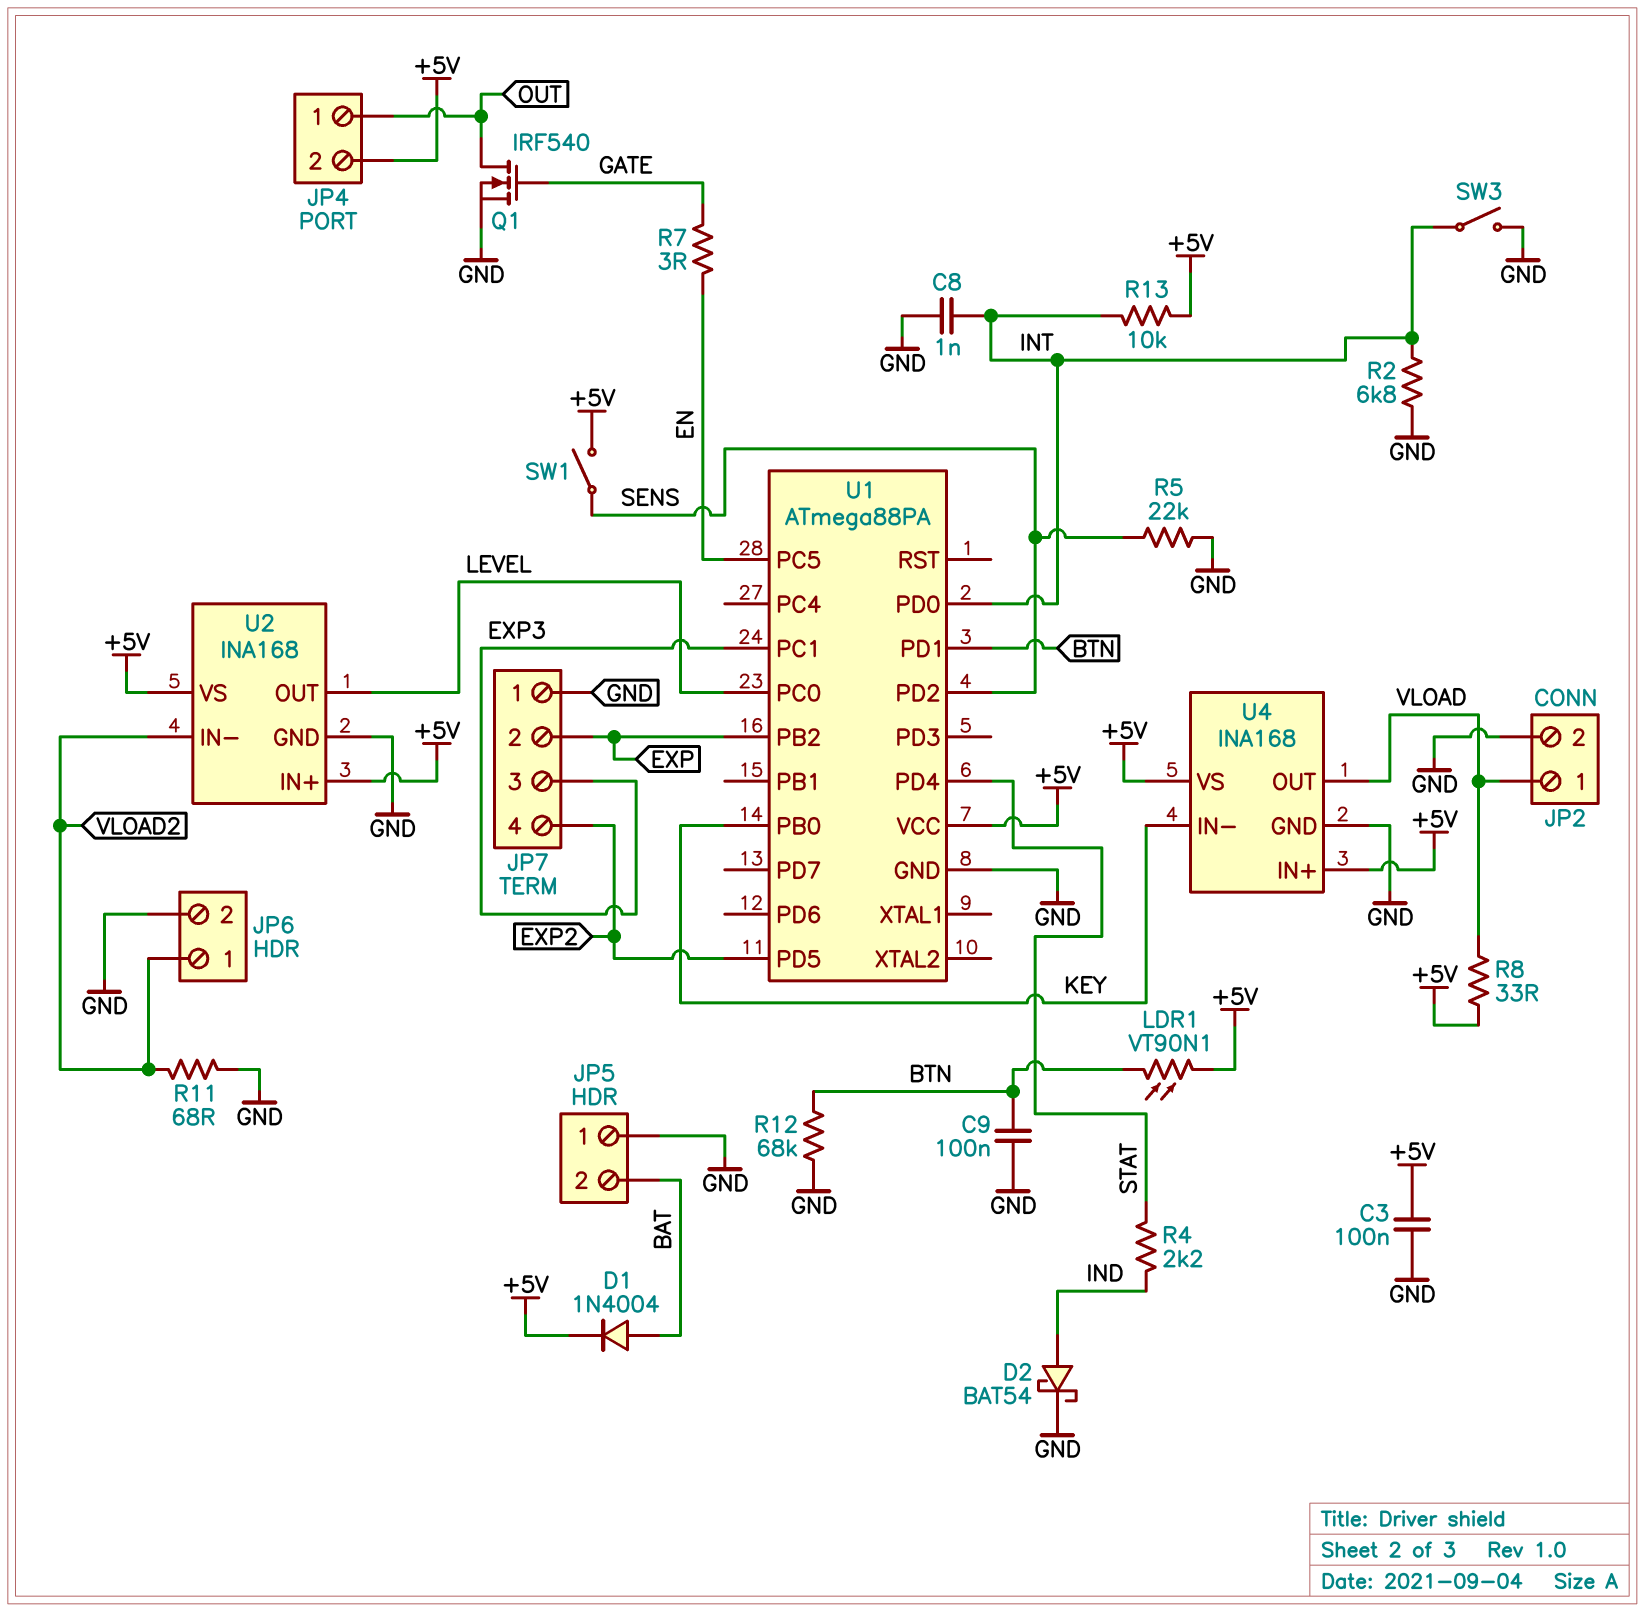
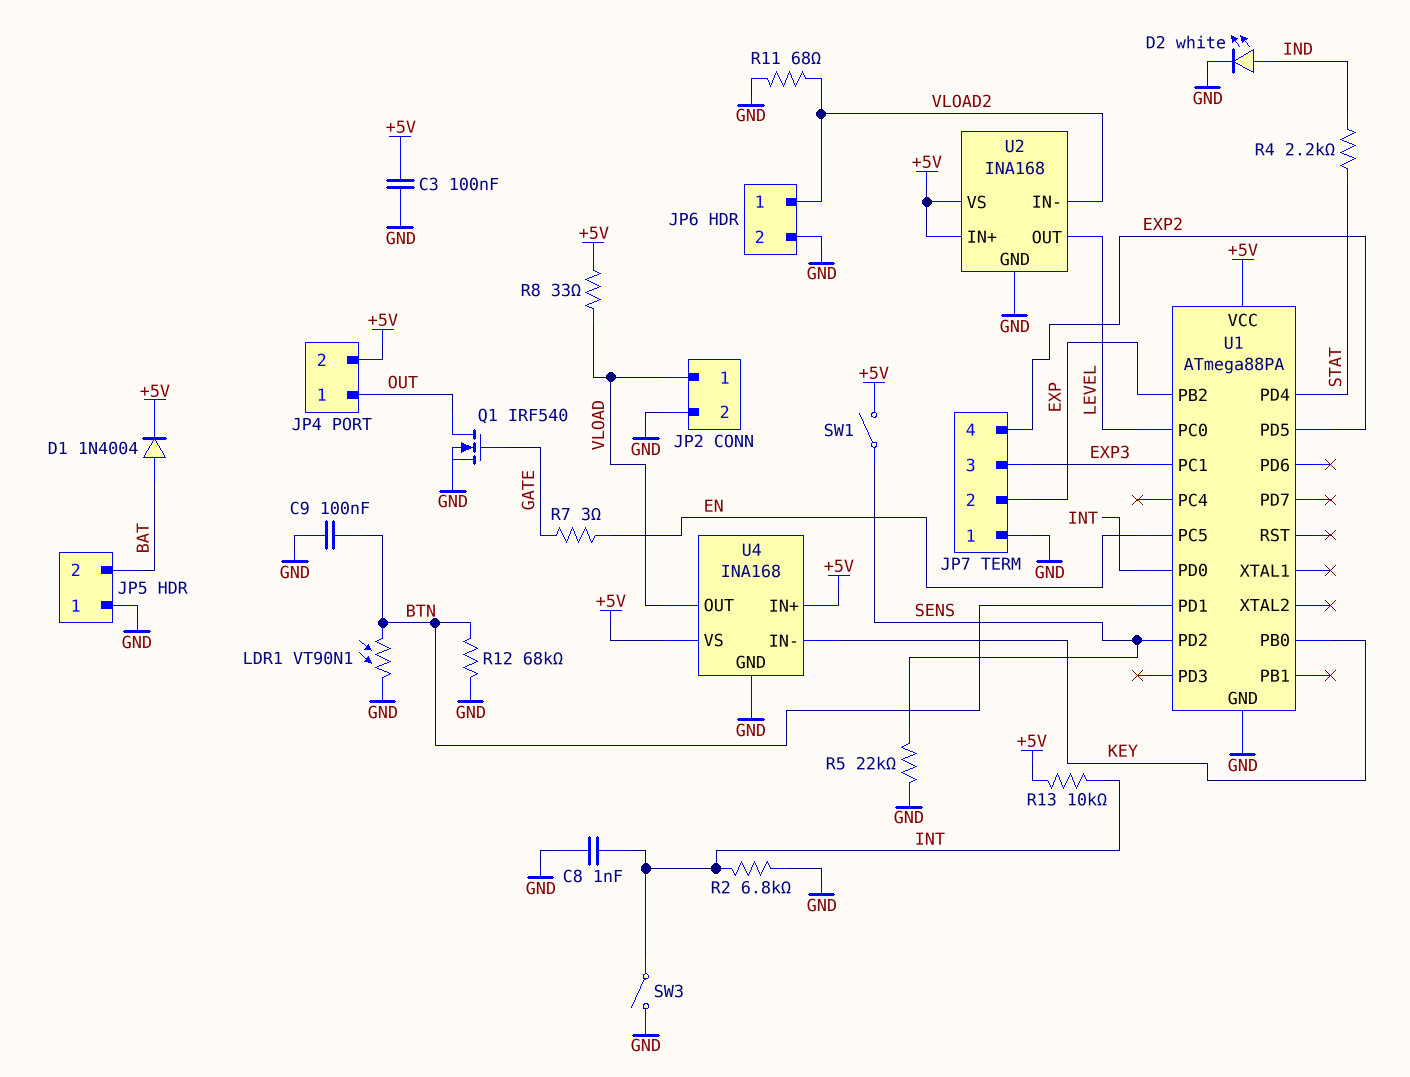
D2: schottky BAT54 (A IND, K GND) -> LED white (A IND, K GND)
LDR1: VT90N1 (+5V, BTN) -> VT90N1 (BTN, GND)

